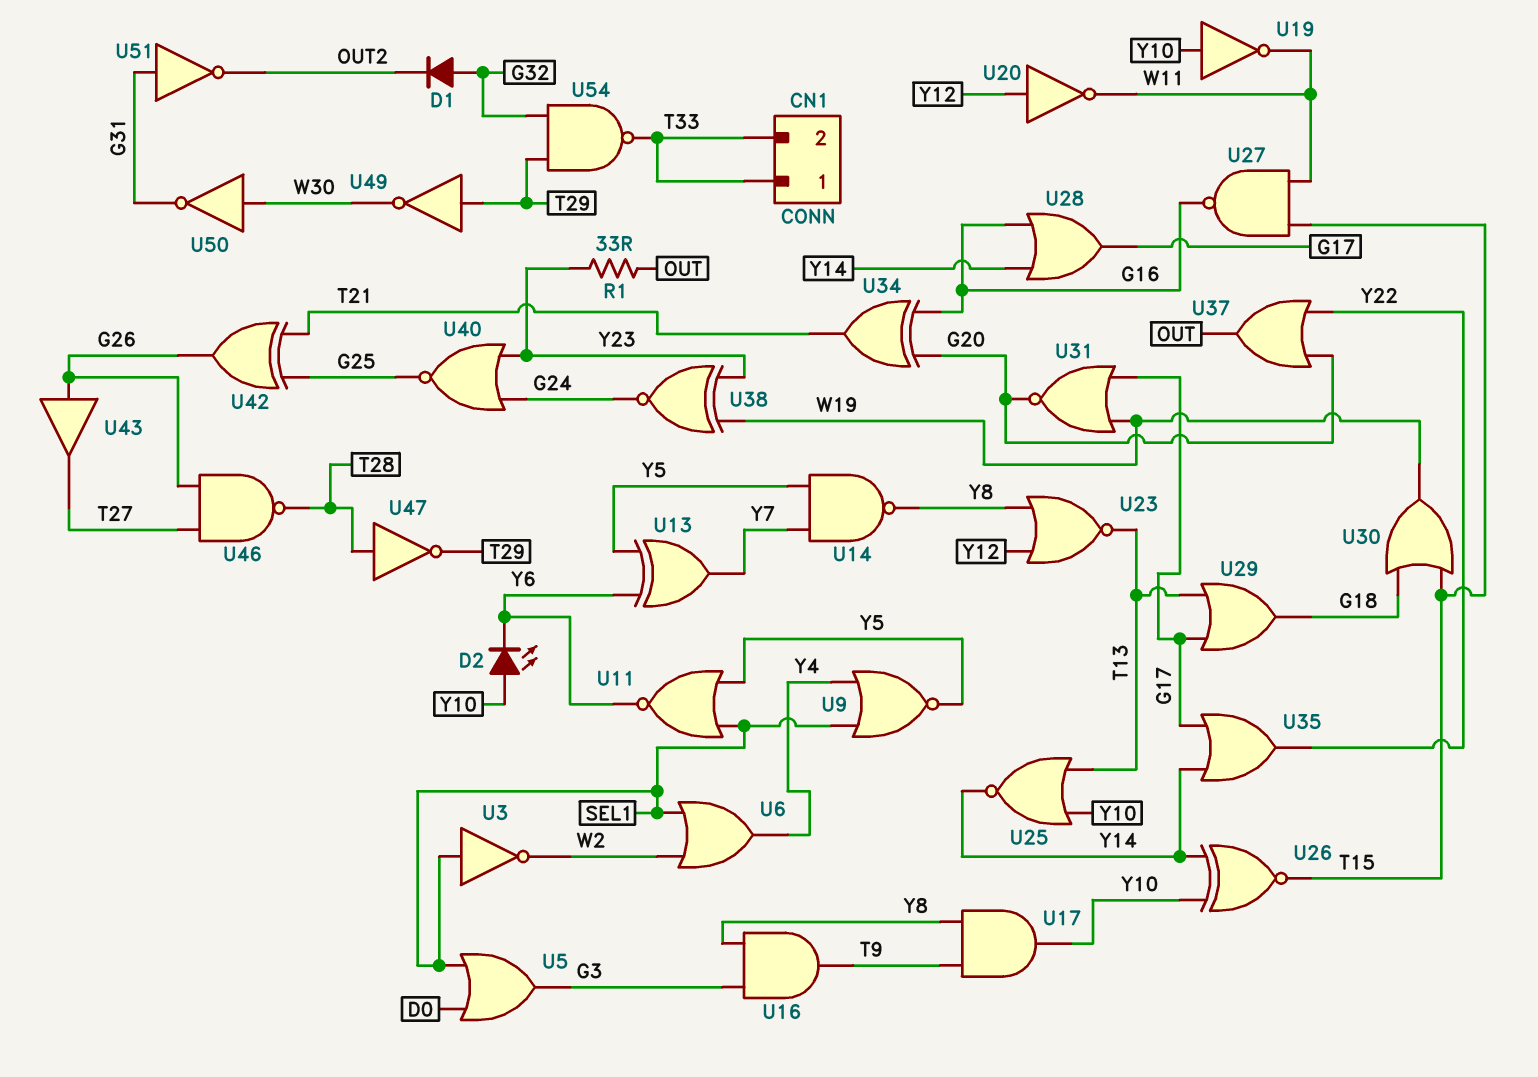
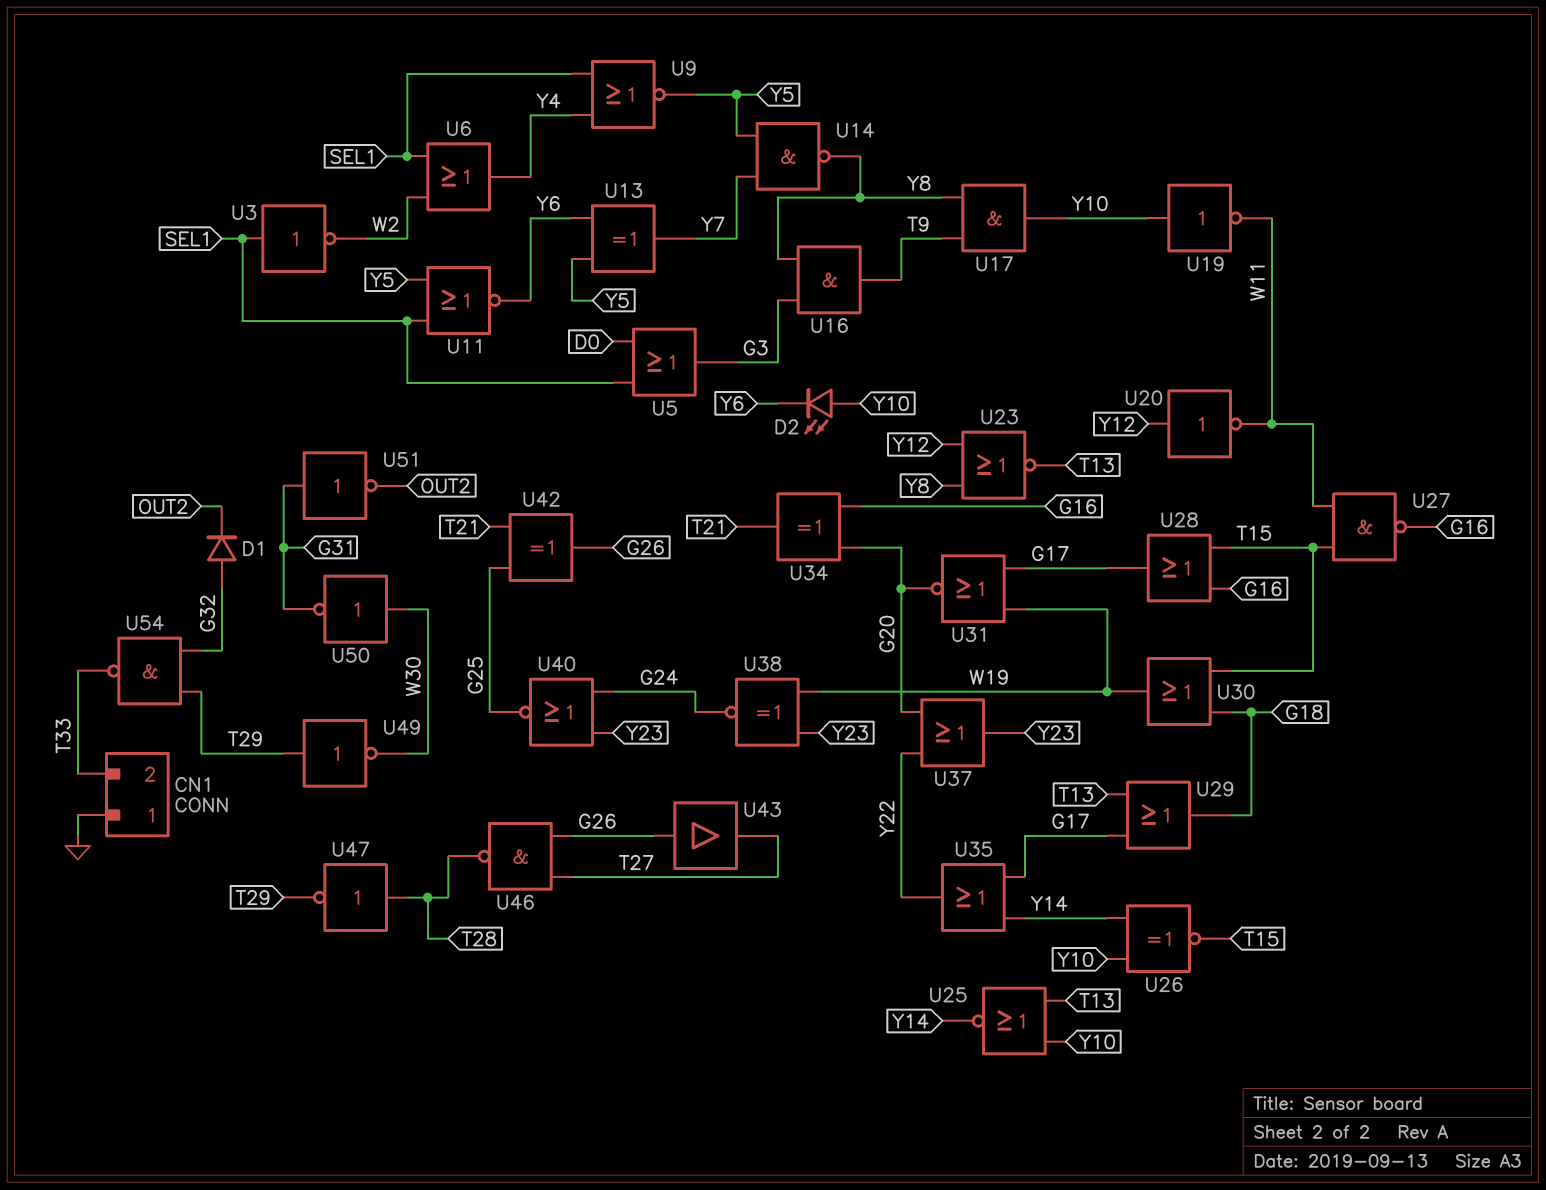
CN1 pin 1: T33 -> GND
R1: 33 (OUT, Y23) -> none
U28: OR (in G16, in Y14, out G17) -> OR (in G16, in T15, out G17)
U37: OR (in G20, in Y22, out OUT) -> OR (in G20, in Y22, out Y23)

